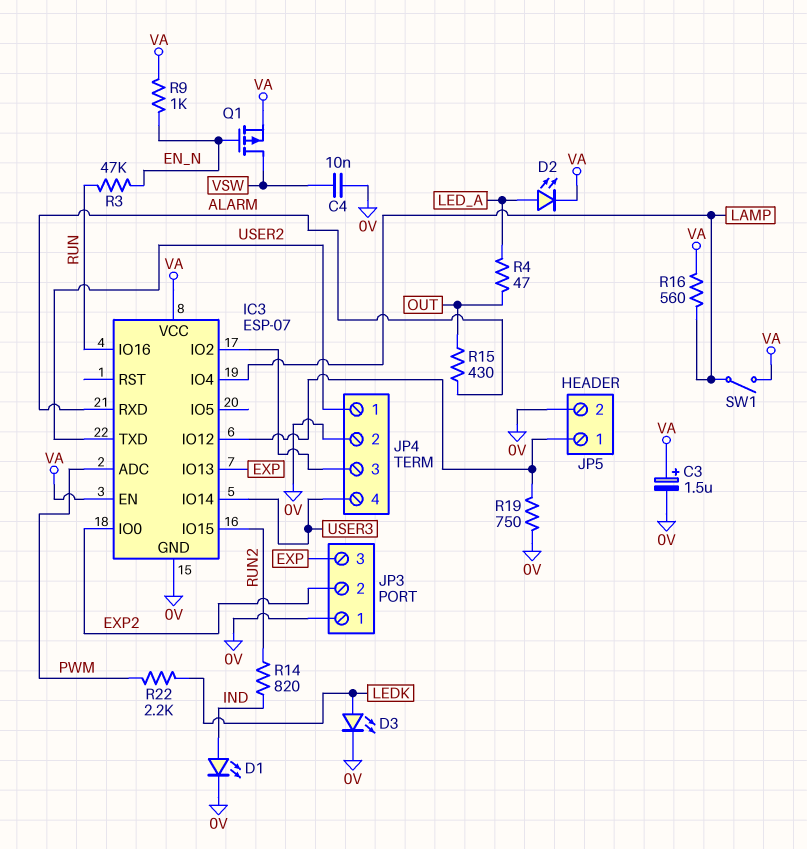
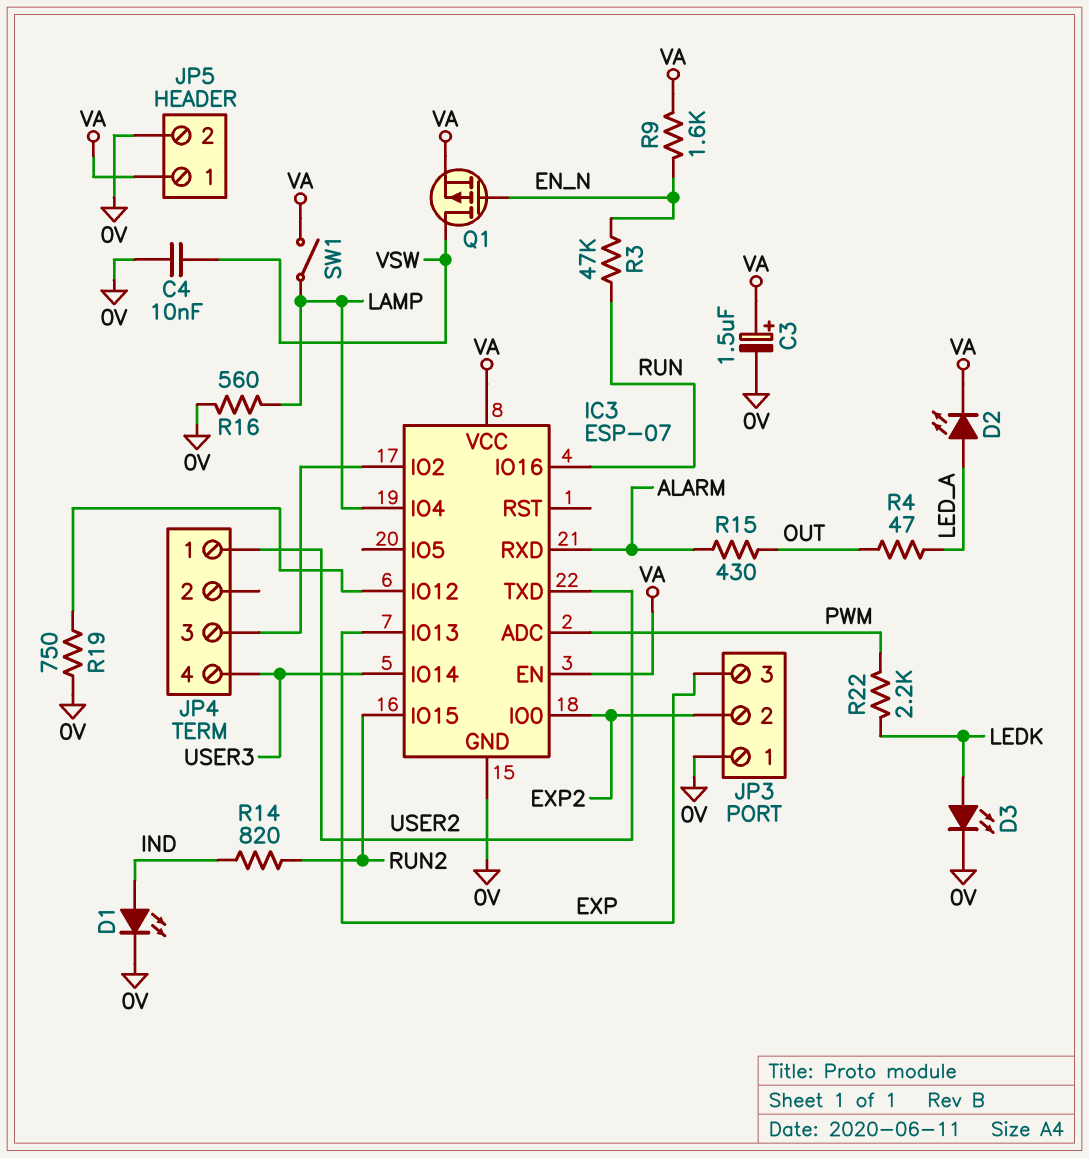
JP4 pin 2: 0V -> none
JP5 pin 1: IC3/IO12 -> VA
R9: 1k (EN_N, VA) -> 1.6k (EN_N, VA)
R16: 560 (LAMP, VA) -> 560 (0V, LAMP)

